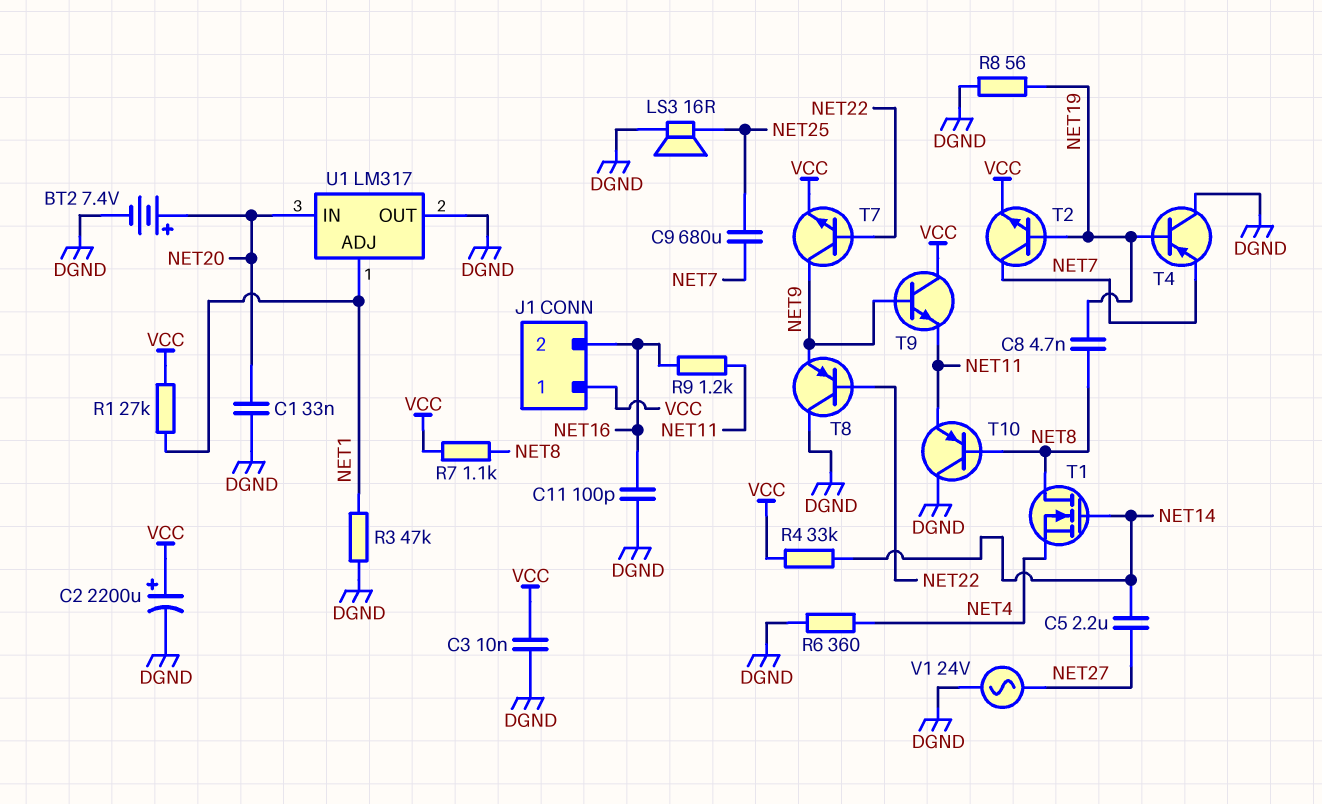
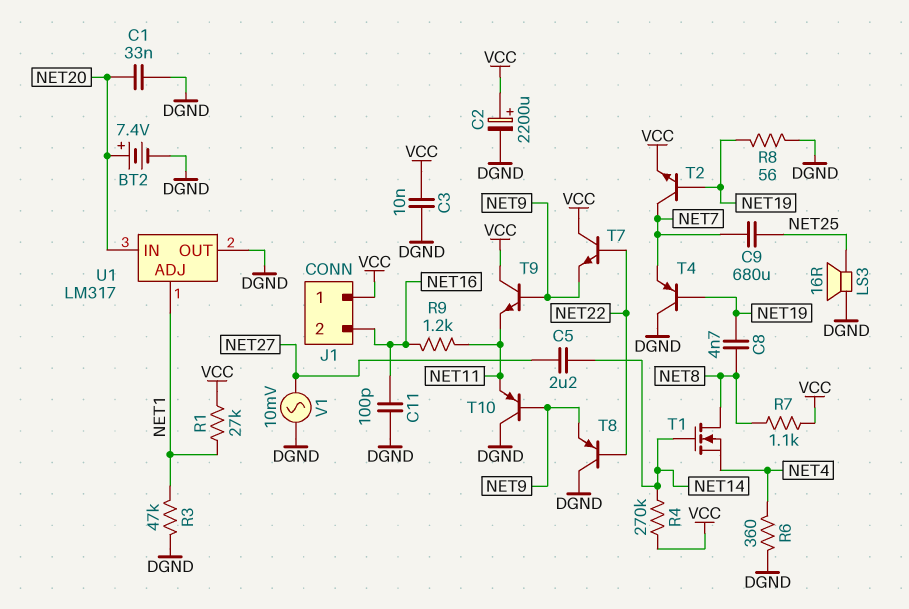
R4: 33k (NET14, VCC) -> 270k (NET14, VCC)
T7: NPN (B NET22, C NET9, E VCC) -> NPN (B NET22, C VCC, E NET9)
T10: PNP (B NET8, C DGND, E NET11) -> PNP (B NET9, C DGND, E NET11)
V1: AC 24V (DGND, NET27) -> AC 10mV (DGND, NET27)

